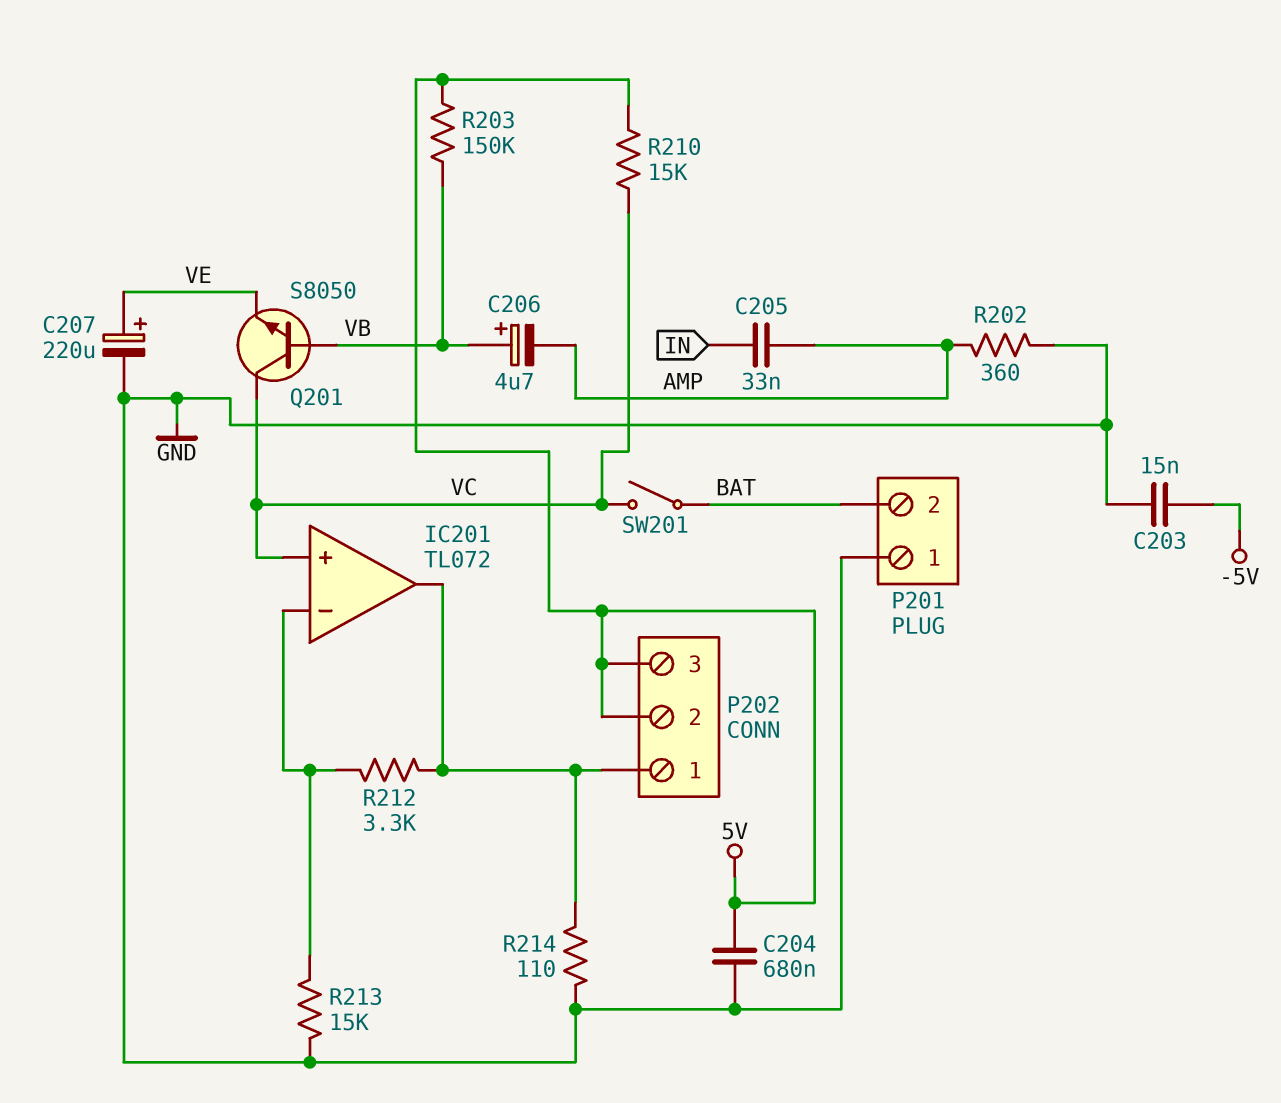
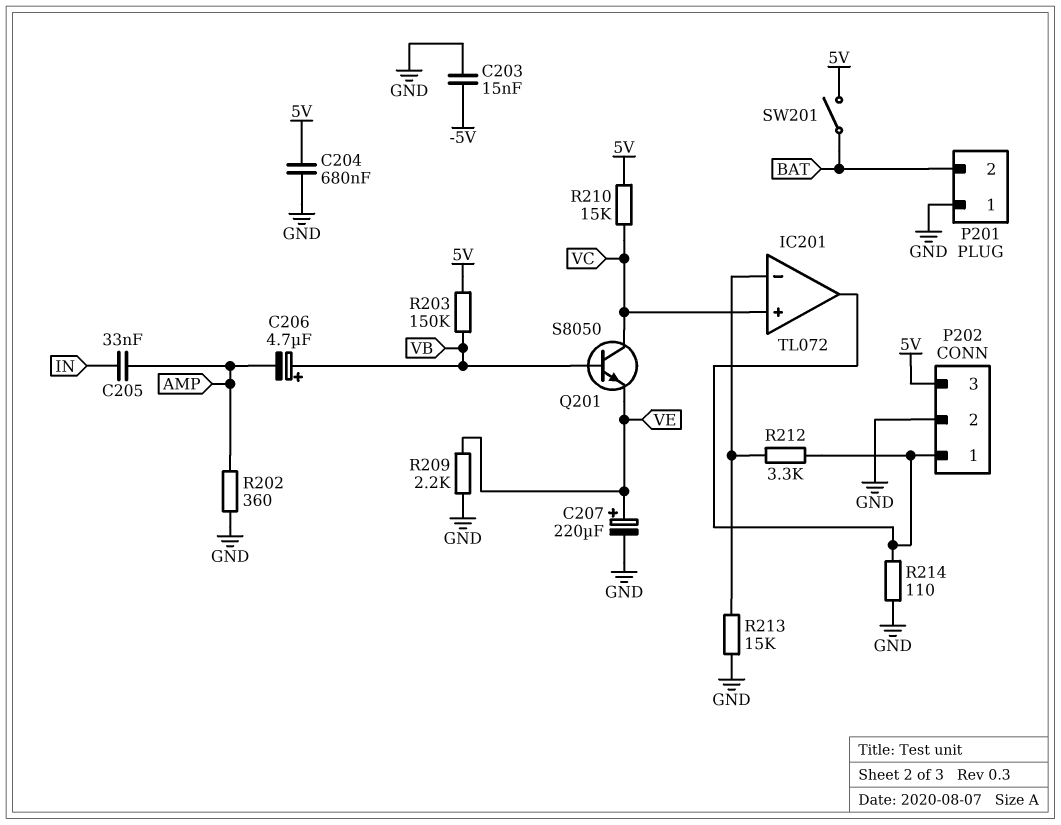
P202 pin 2: 5V -> GND
R209: none -> 2.2k (GND, VE)
SW201: switch (BAT, VC) -> switch (5V, BAT)

